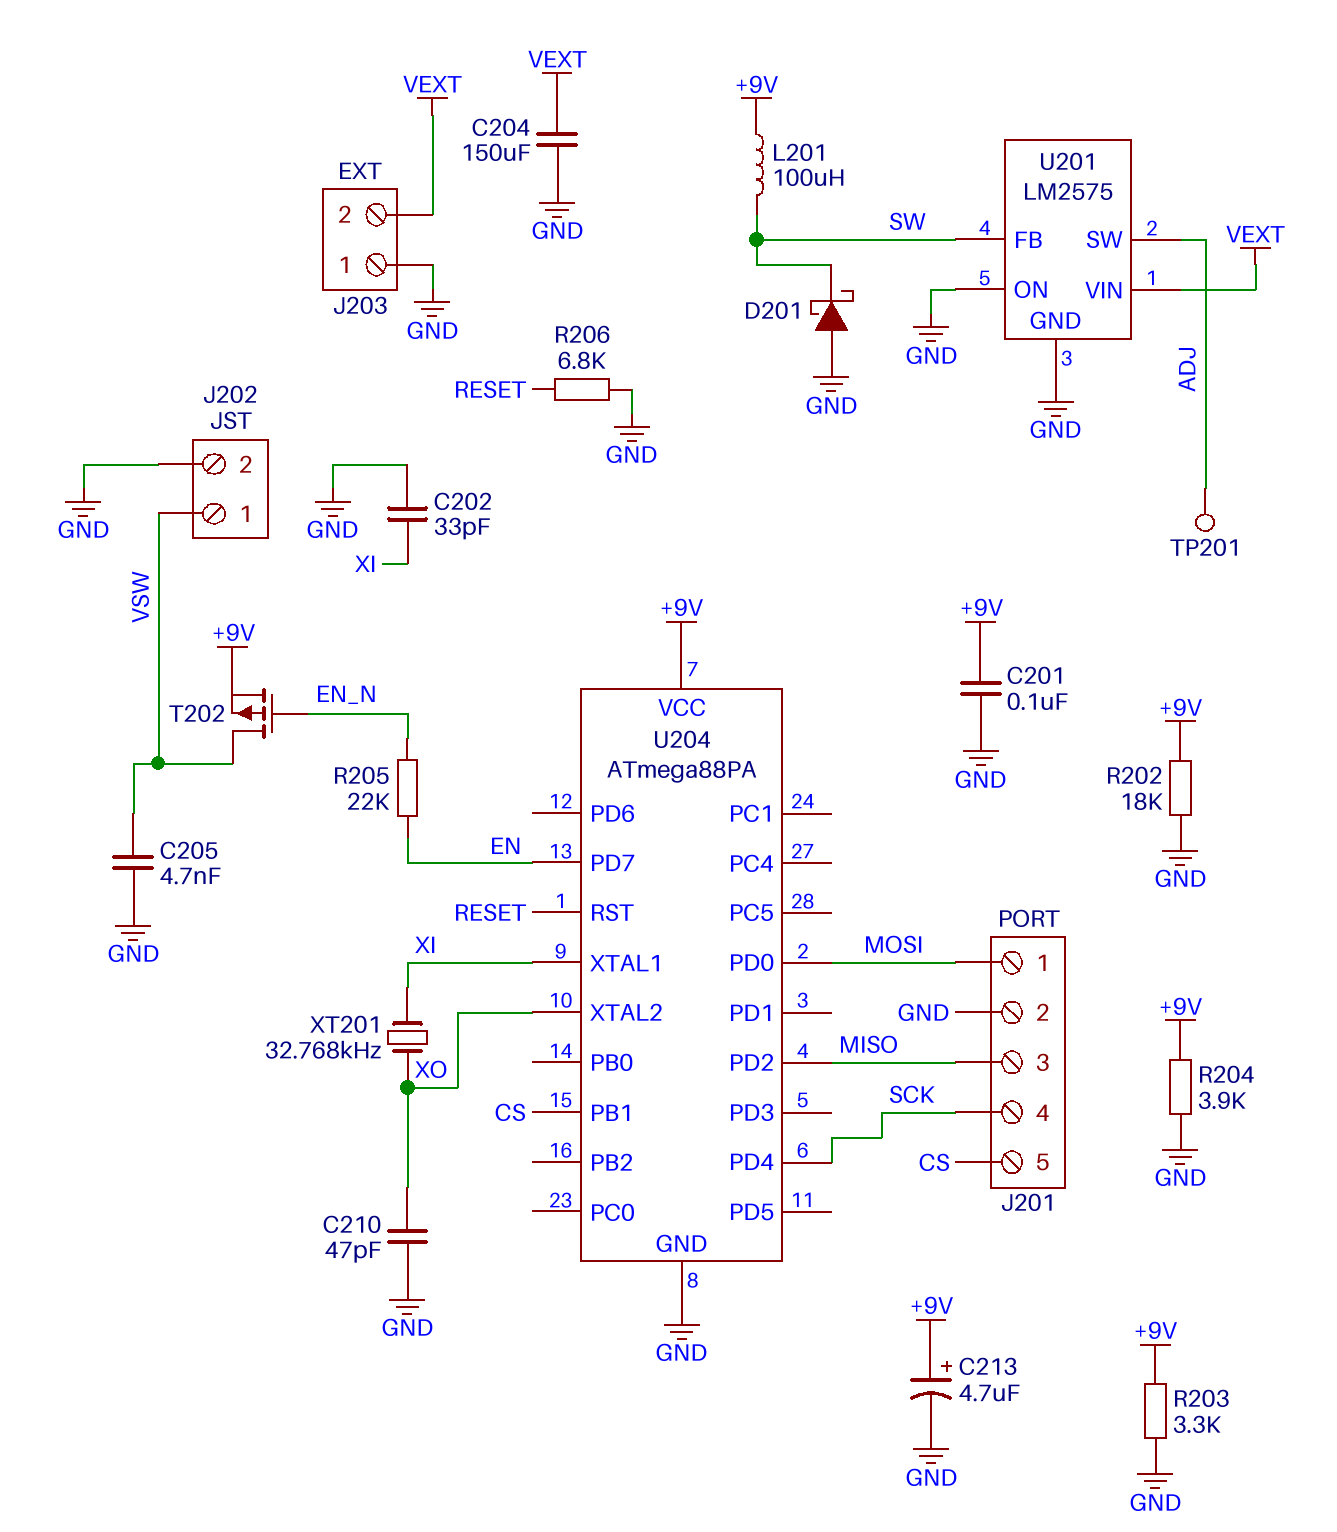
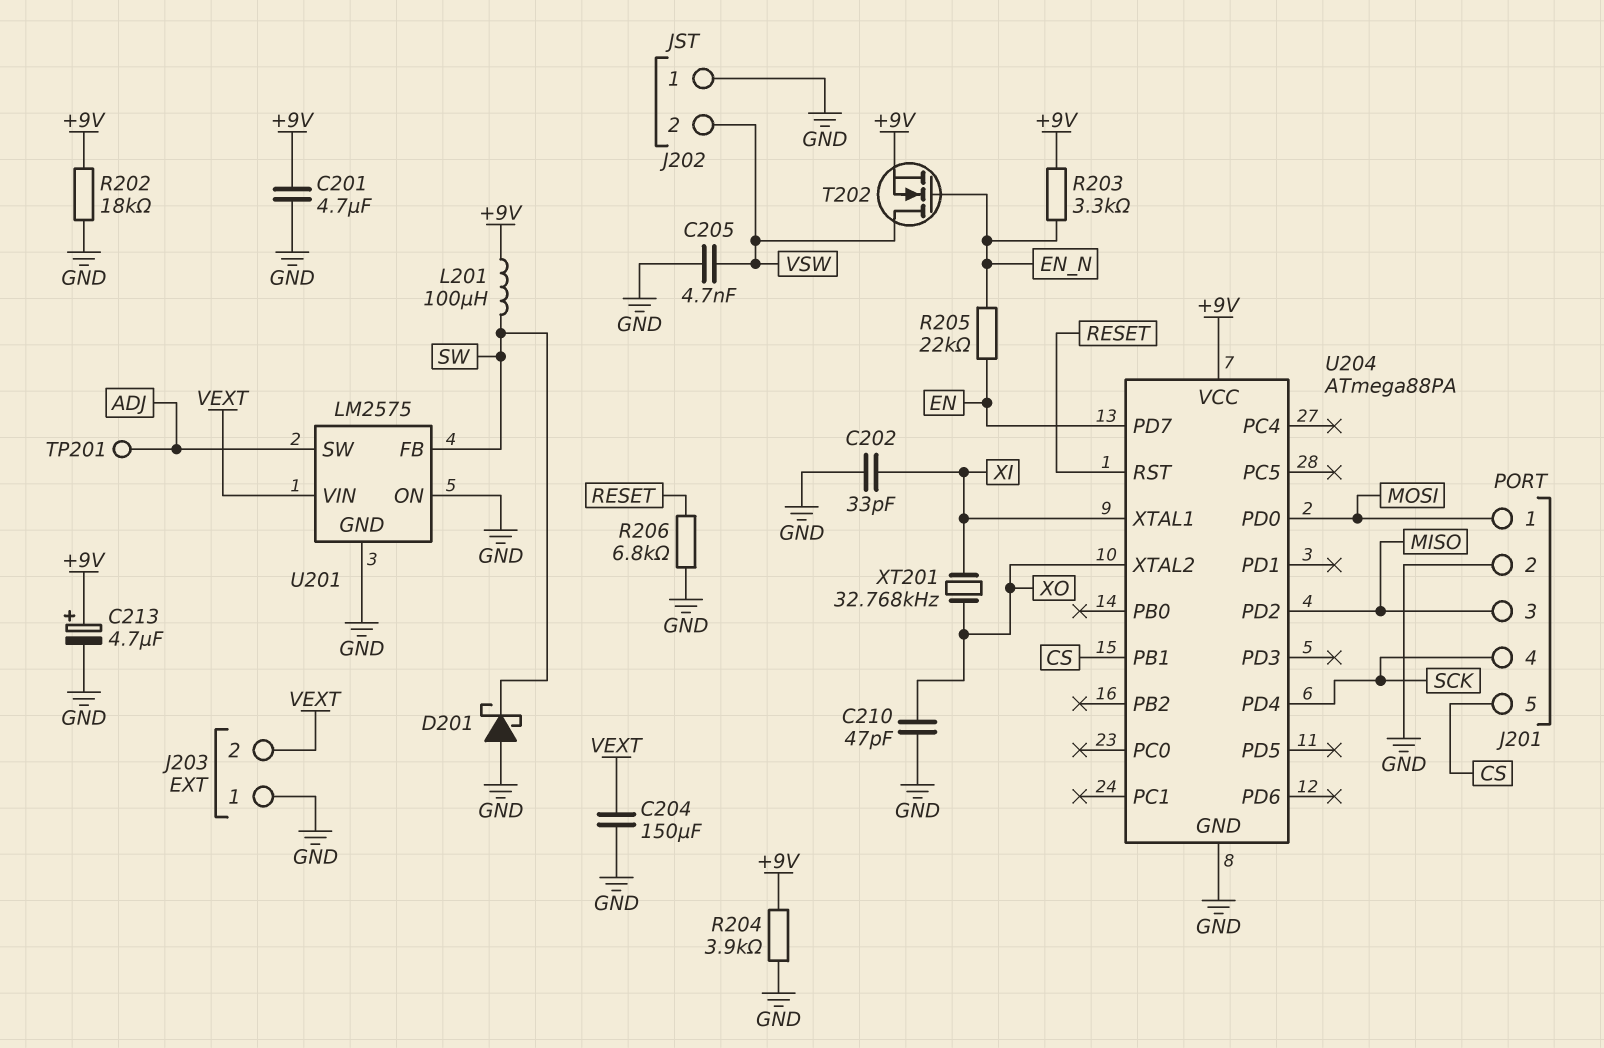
C201: 100nF (+9V, GND) -> 4.7uF (+9V, GND)
J202 pin 1: VSW -> GND
J202 pin 2: GND -> VSW
R203: 3.3k (+9V, GND) -> 3.3k (+9V, EN_N)
T202: PMOS (G EN_N, D VSW, S +9V) -> NMOS (G EN_N, D VSW, S +9V)

